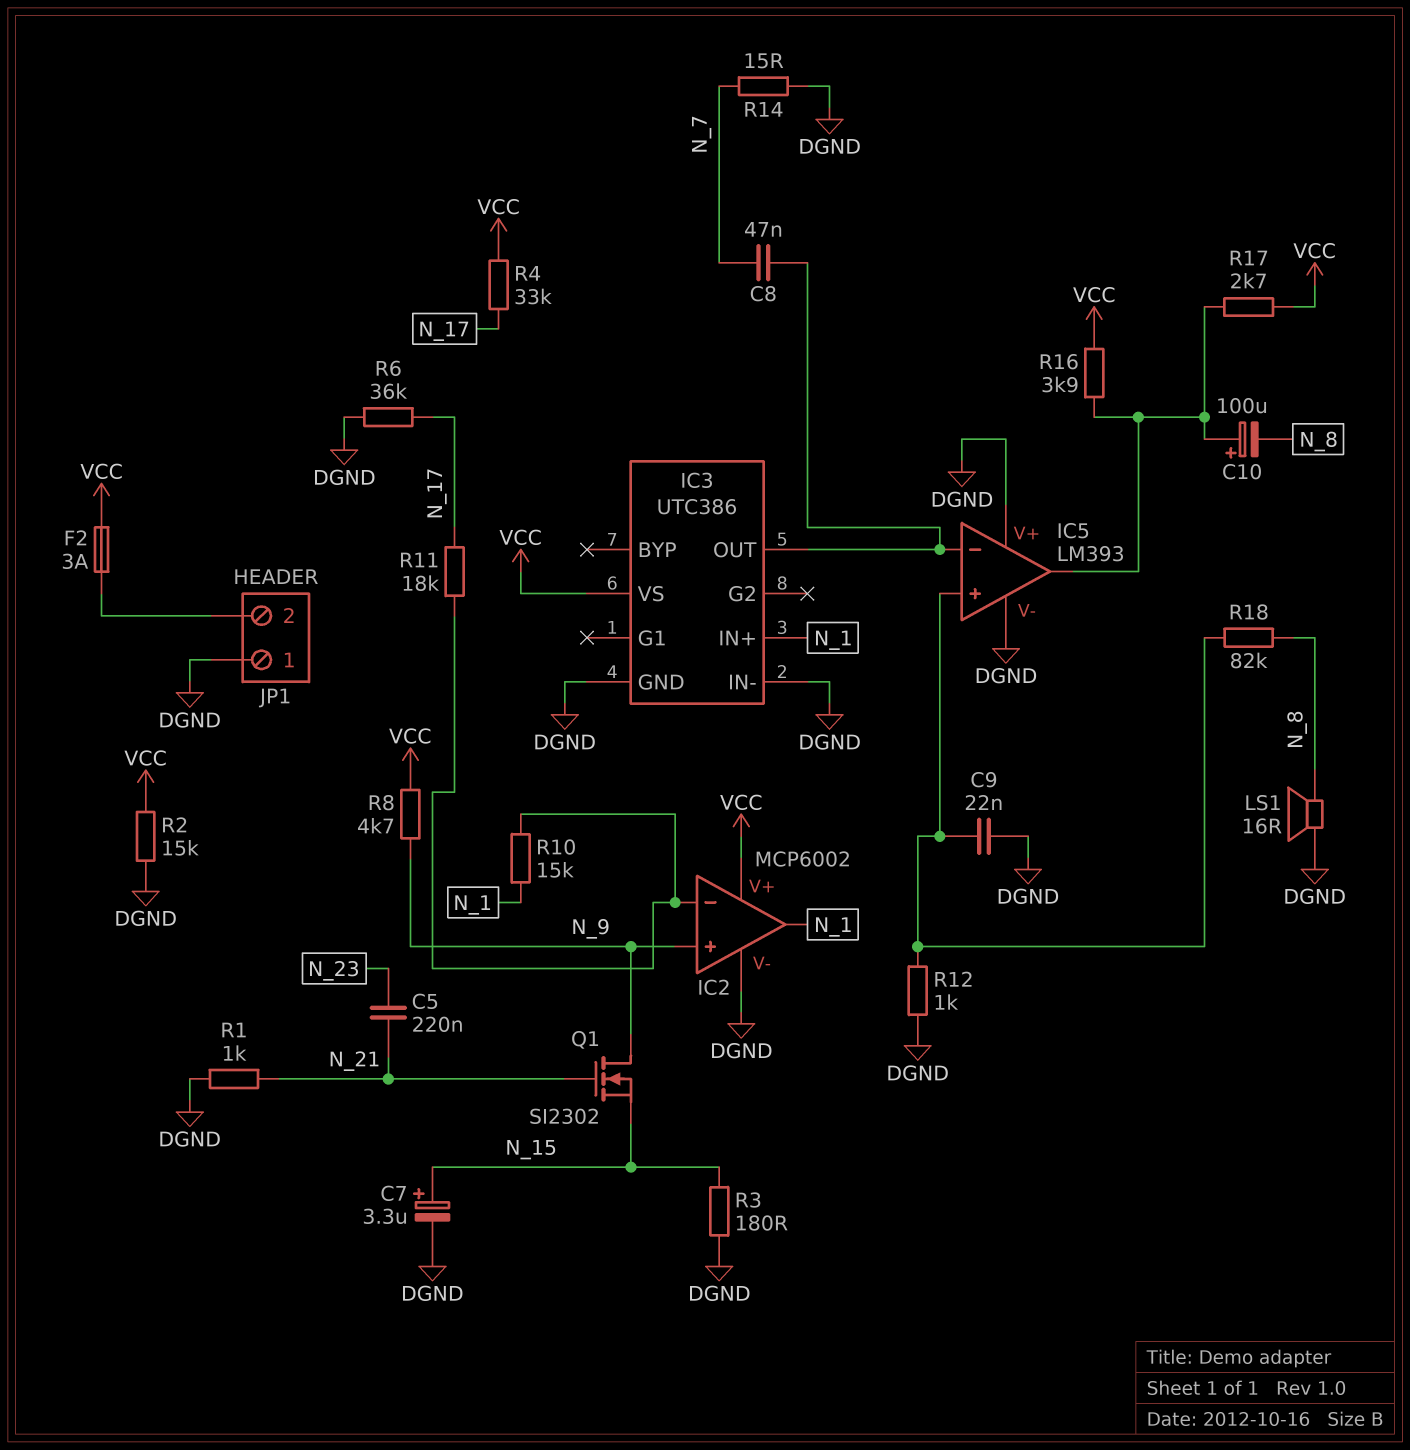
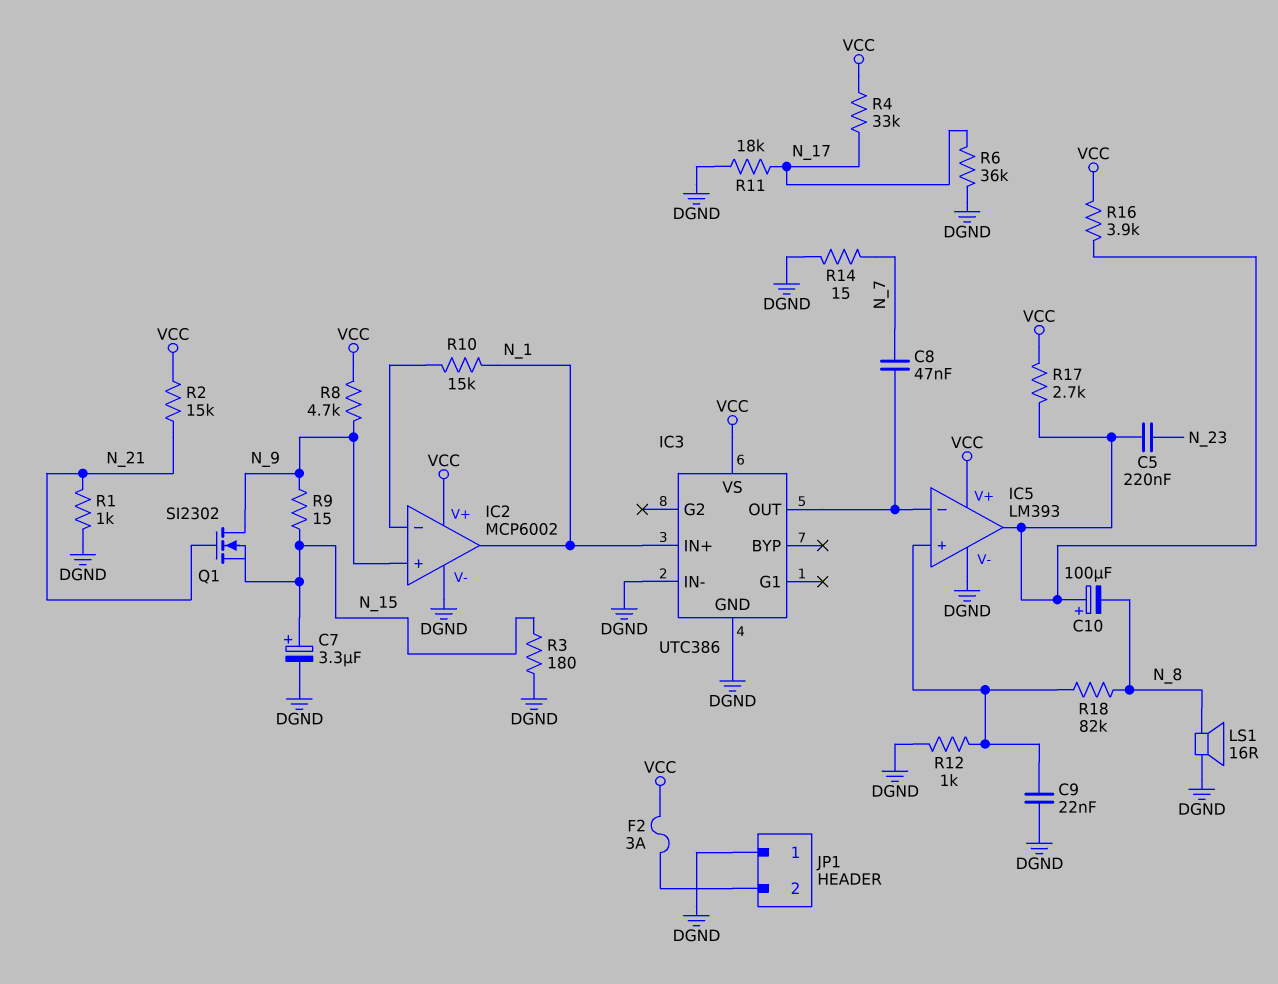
C5: 220nF (N_21, N_23) -> 220nF (IC5/out, N_23)
IC5 pin V+: DGND -> VCC
R2: 15k (DGND, VCC) -> 15k (N_21, VCC)
R9: none -> 15 (N_9, N_15)
R11: 18k (IC2/in-, N_17) -> 18k (DGND, N_17)

